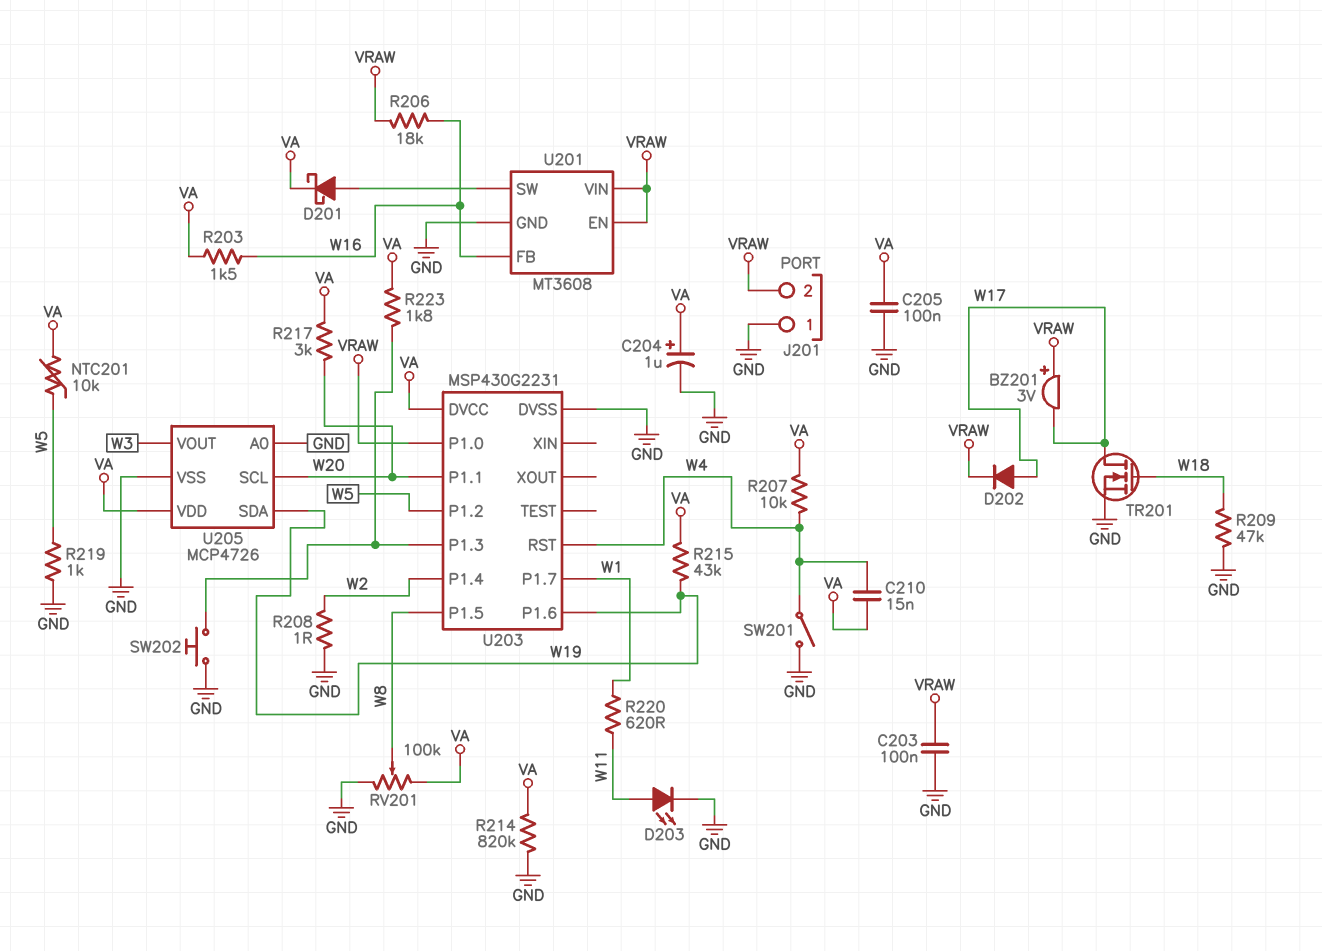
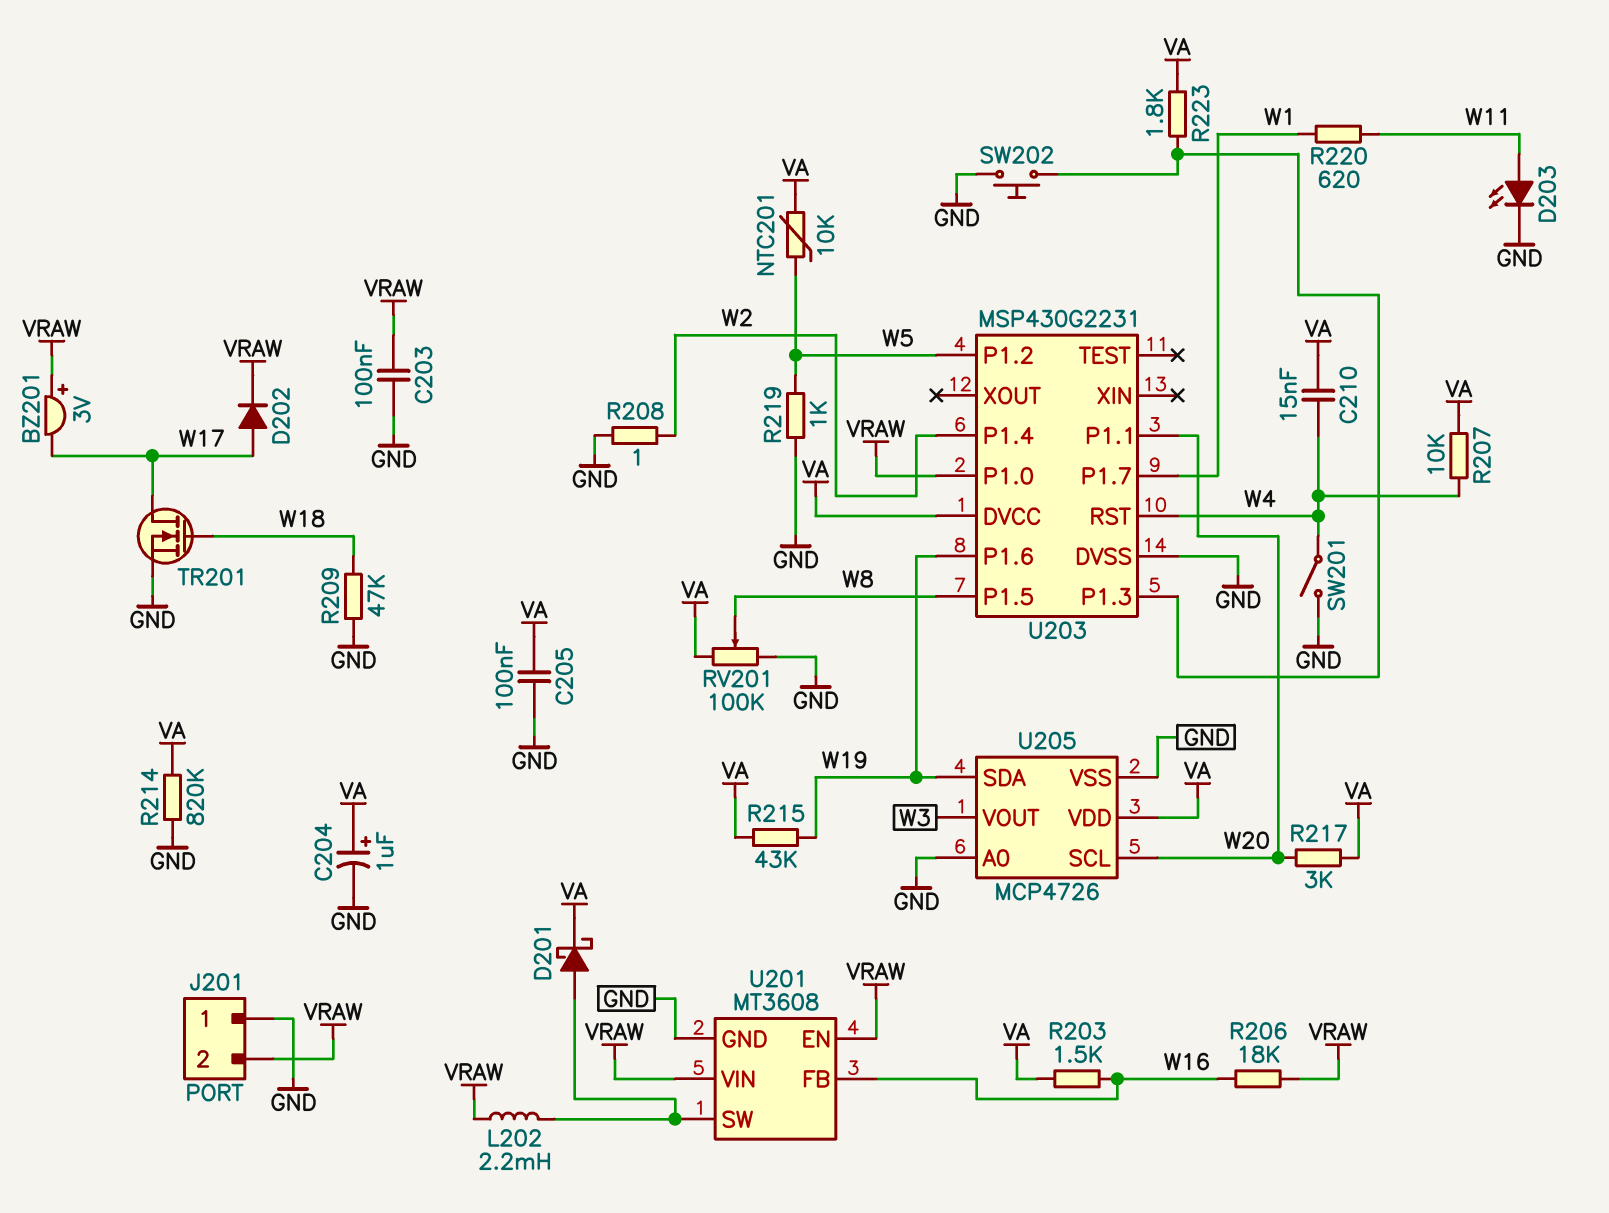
L202: none -> 2.2mH (U201/SW, VRAW)

